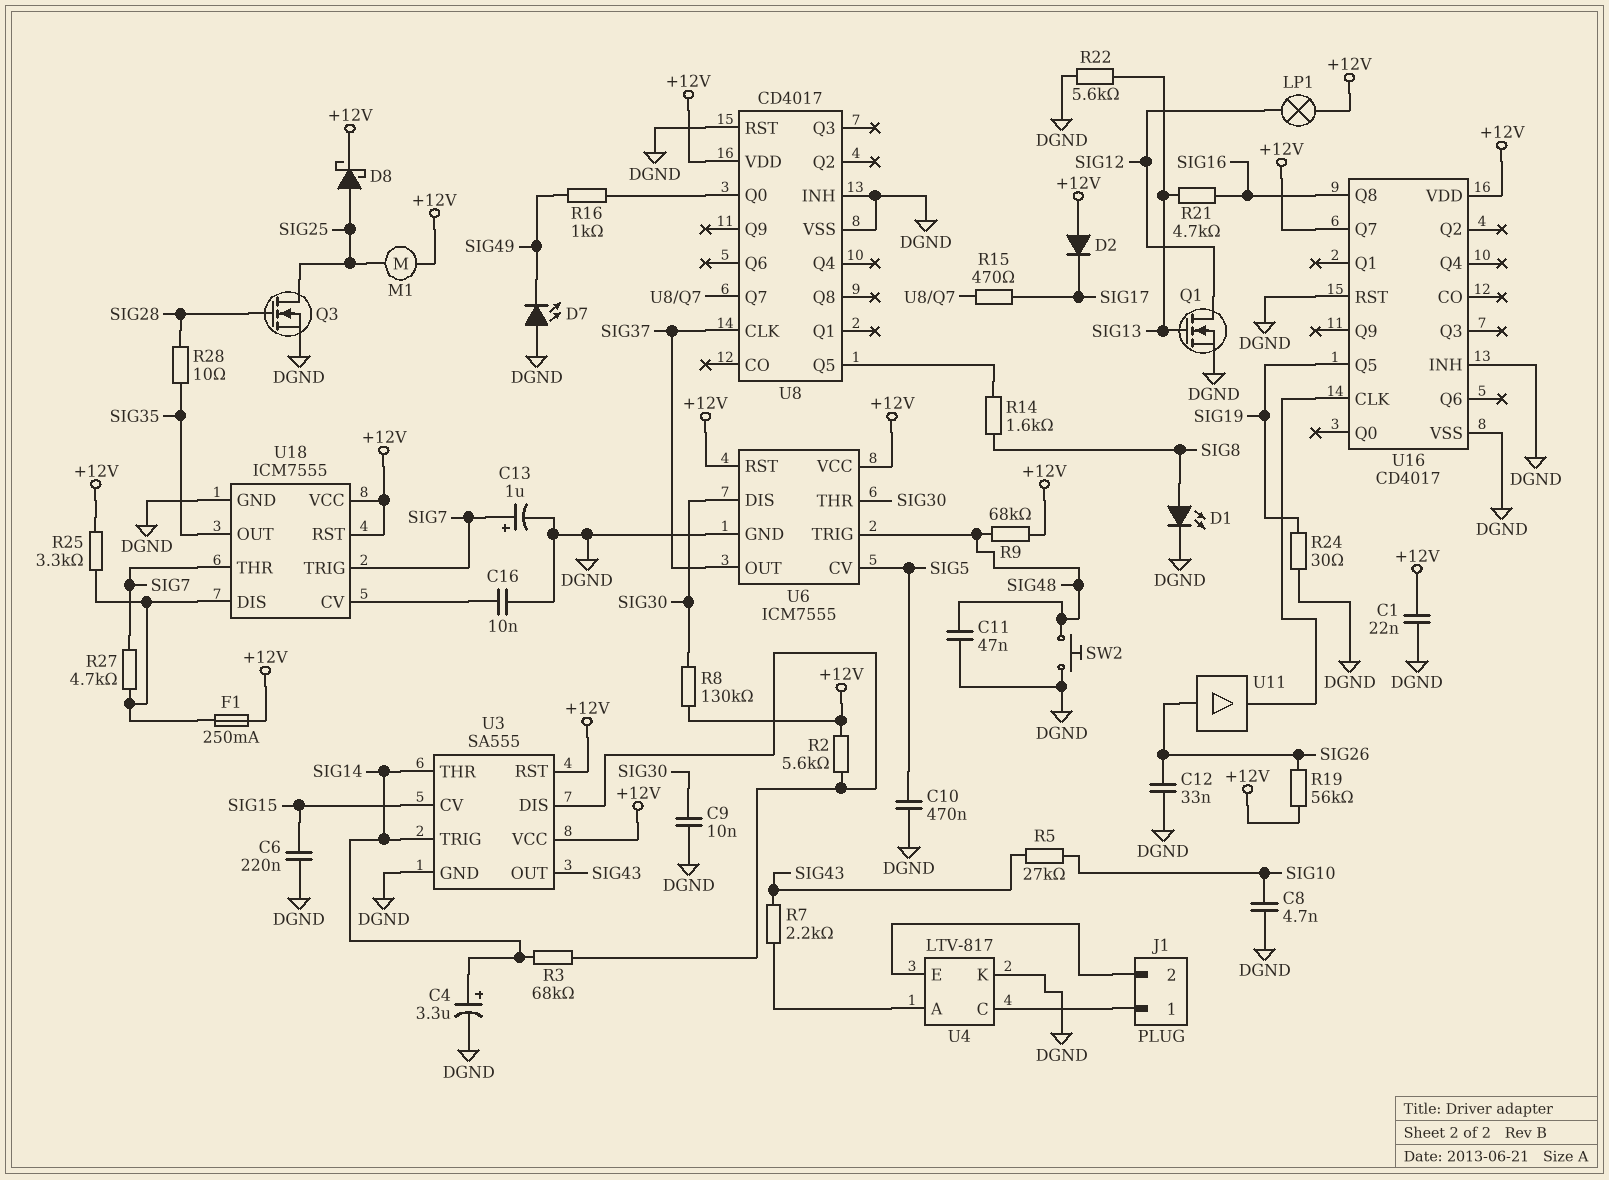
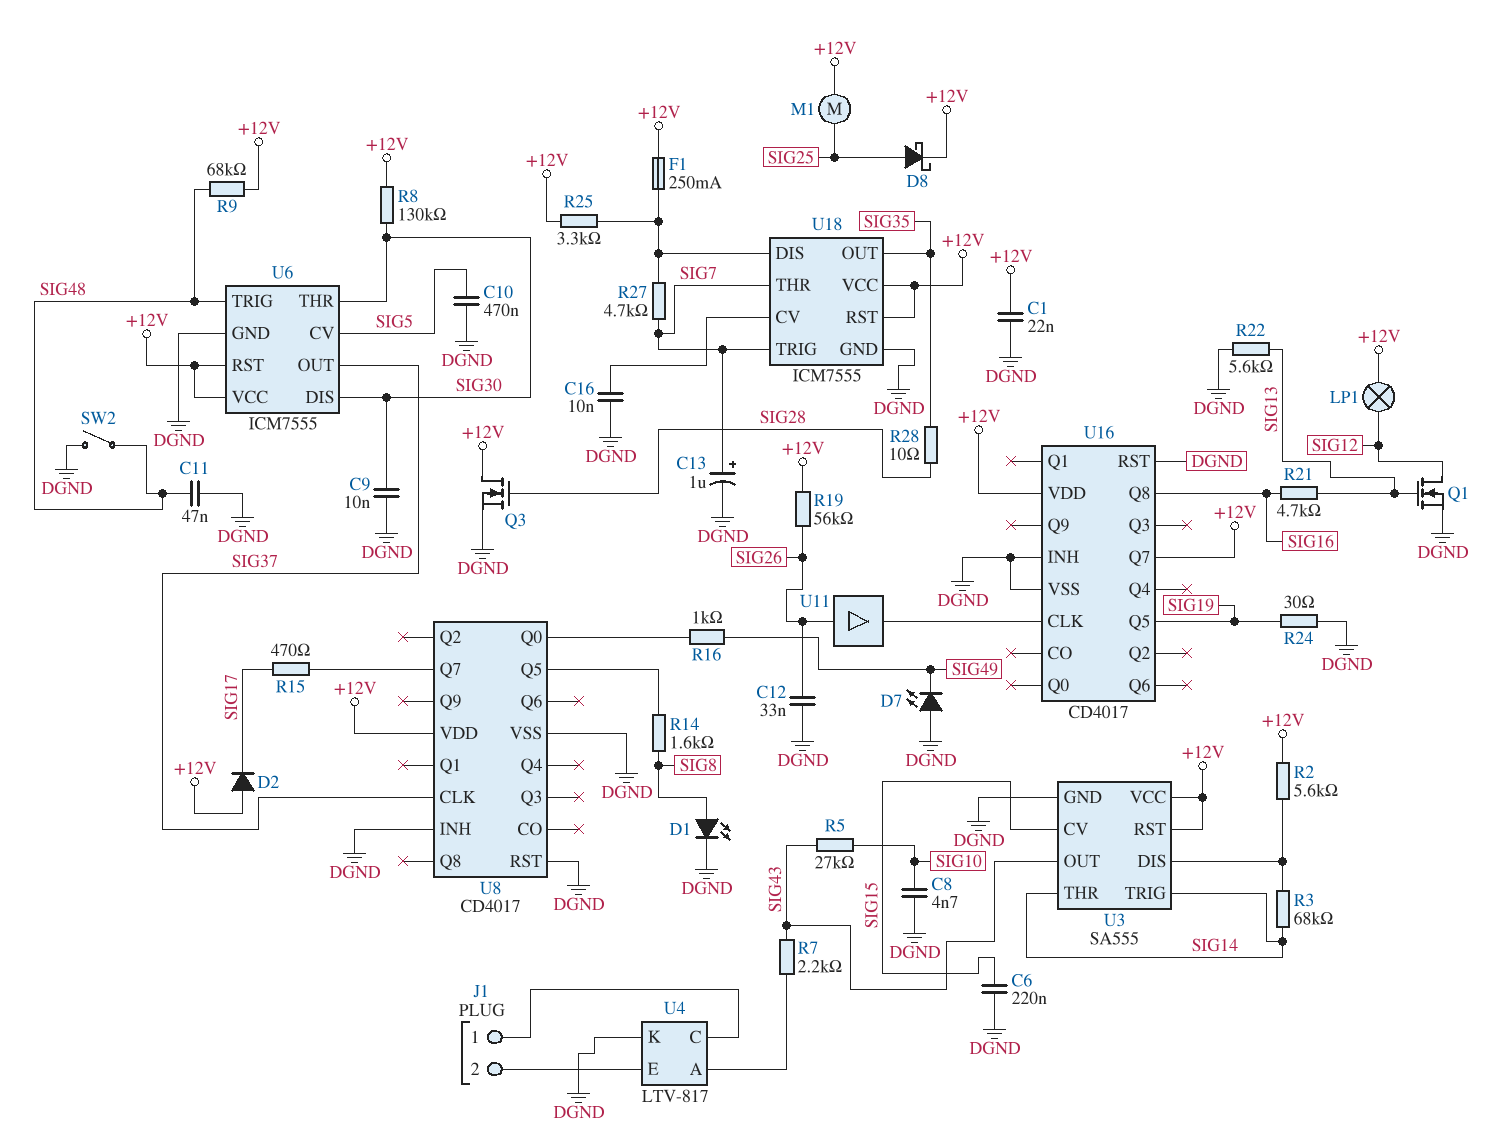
C4: 3.3uF (plus SIG14, minus DGND) -> none
Q3: NMOS (G SIG28, D SIG25, S DGND) -> NMOS (G SIG28, D +12V, S DGND)
SW2: button (DGND, SIG48) -> switch (DGND, SIG48)

